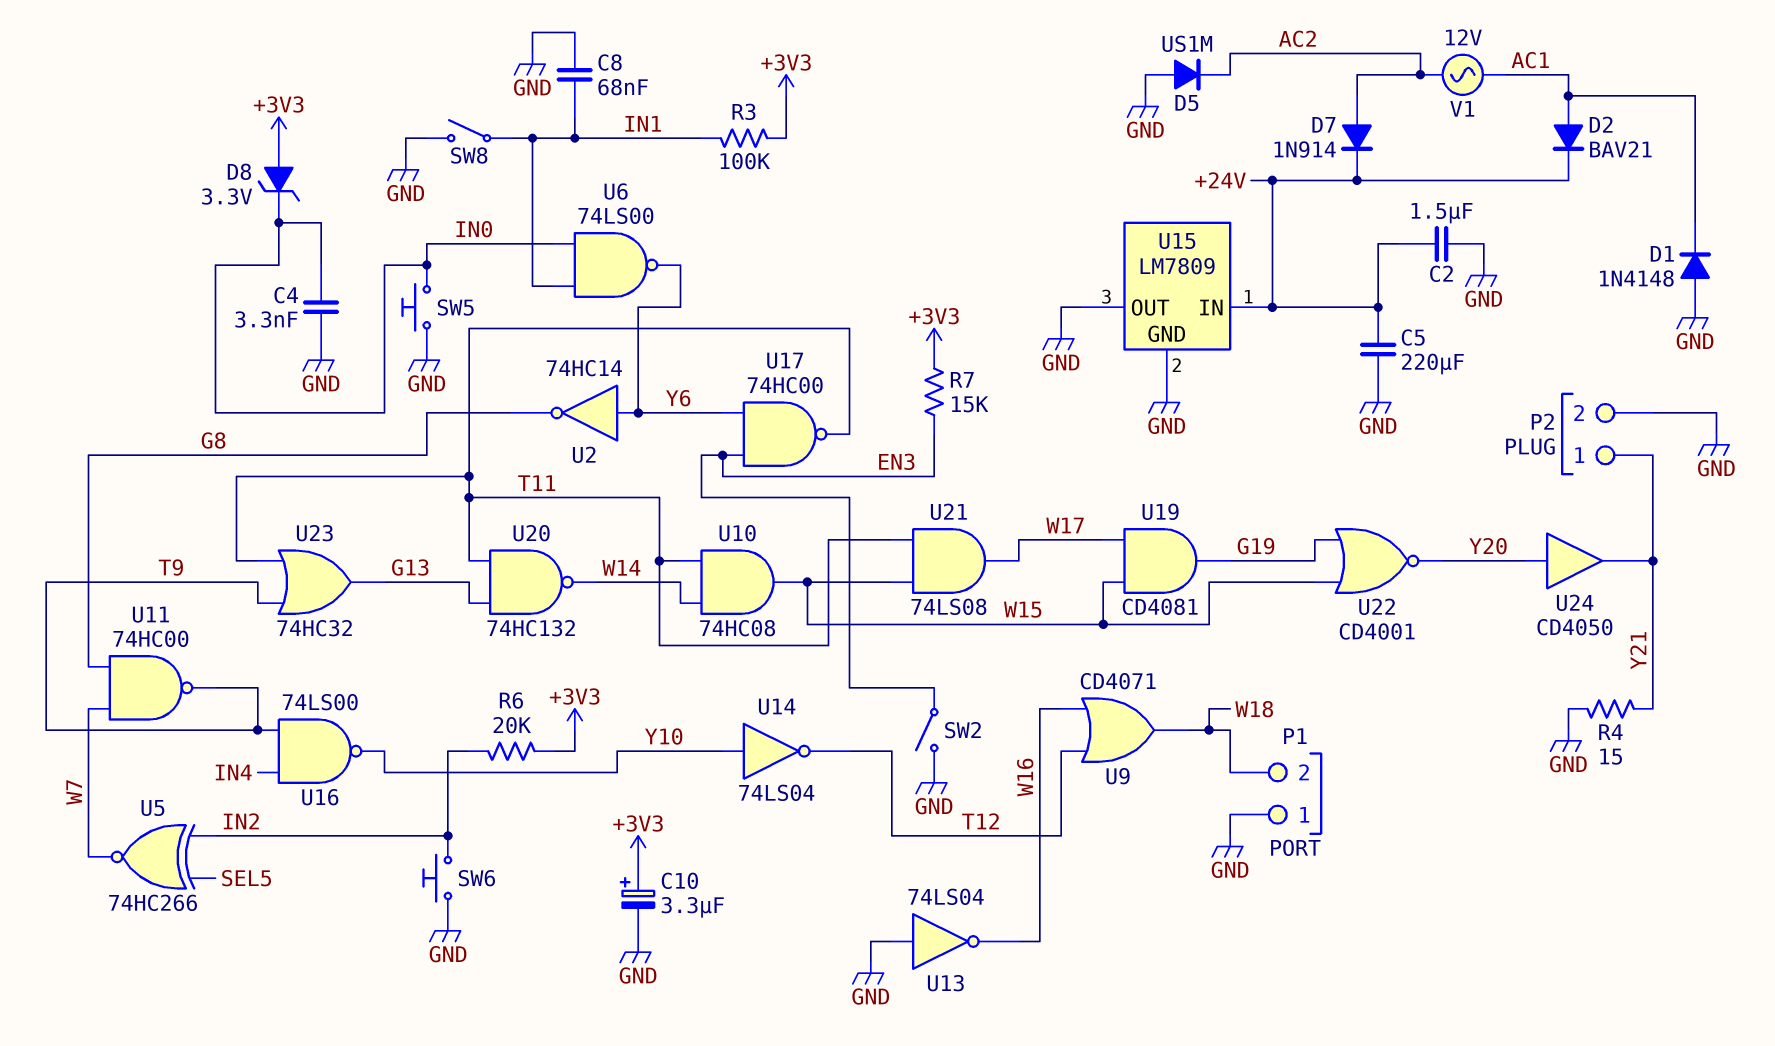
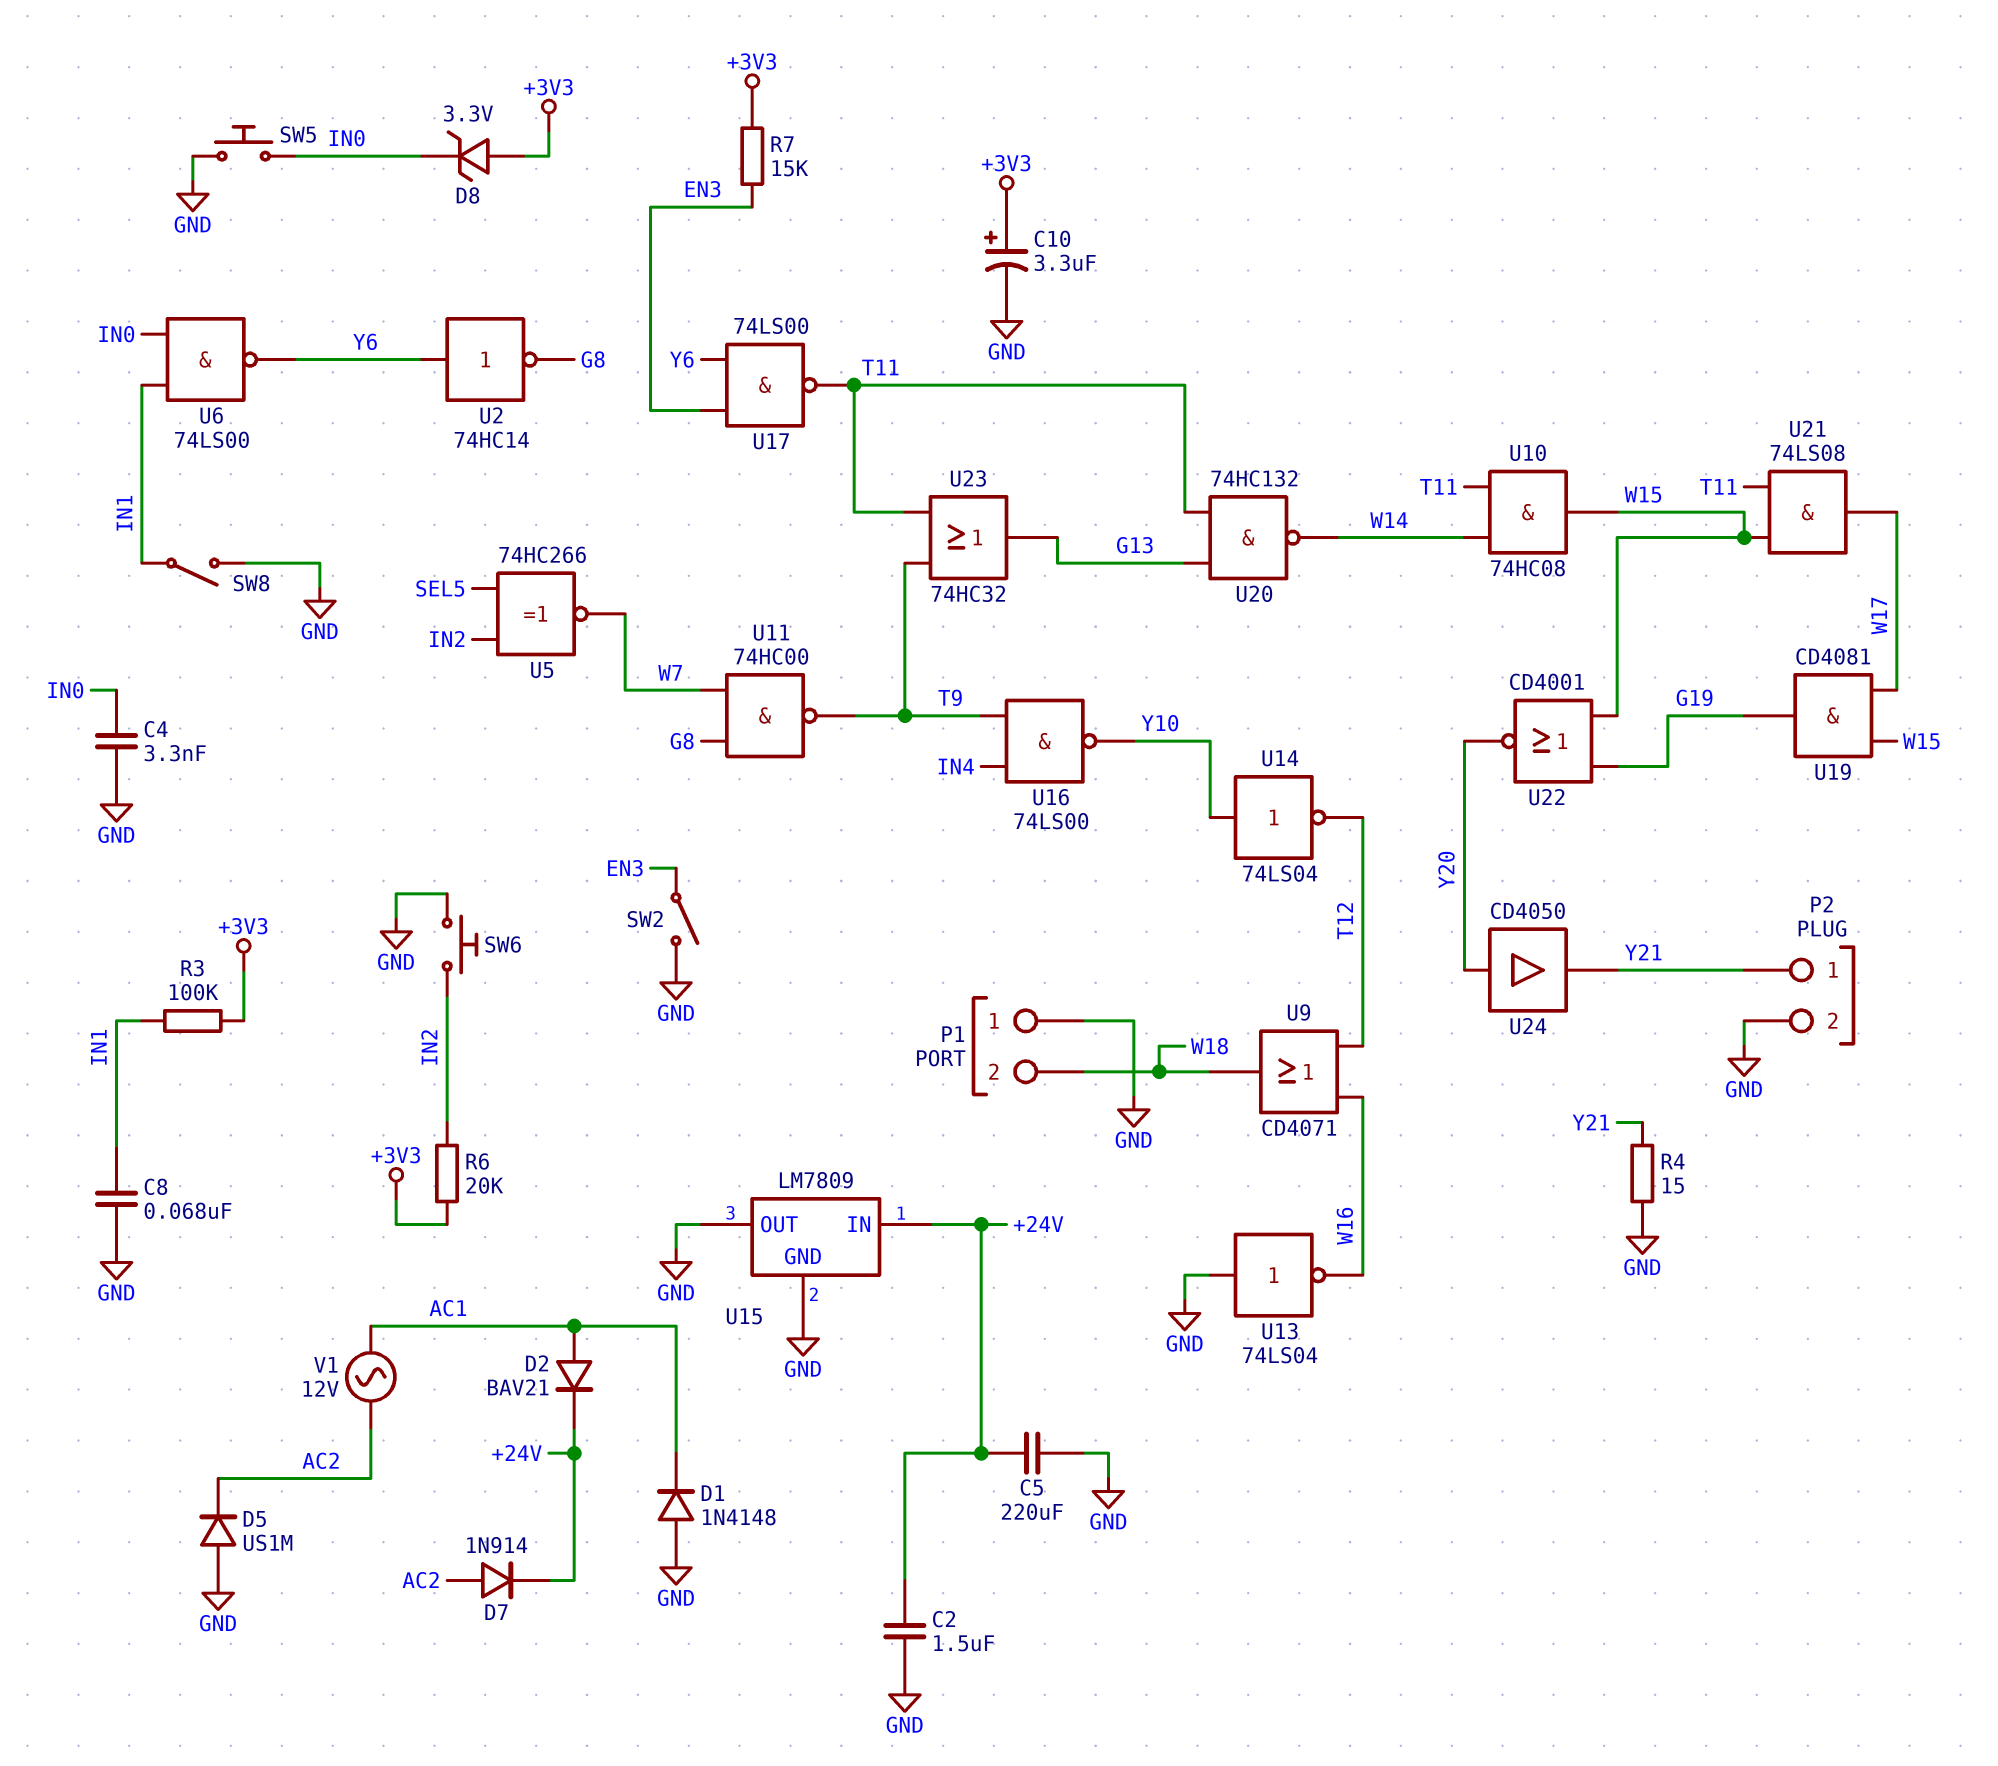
U17: NAND 74HC00 (in EN3, in Y6, out T11) -> NAND 74LS00 (in EN3, in Y6, out T11)

